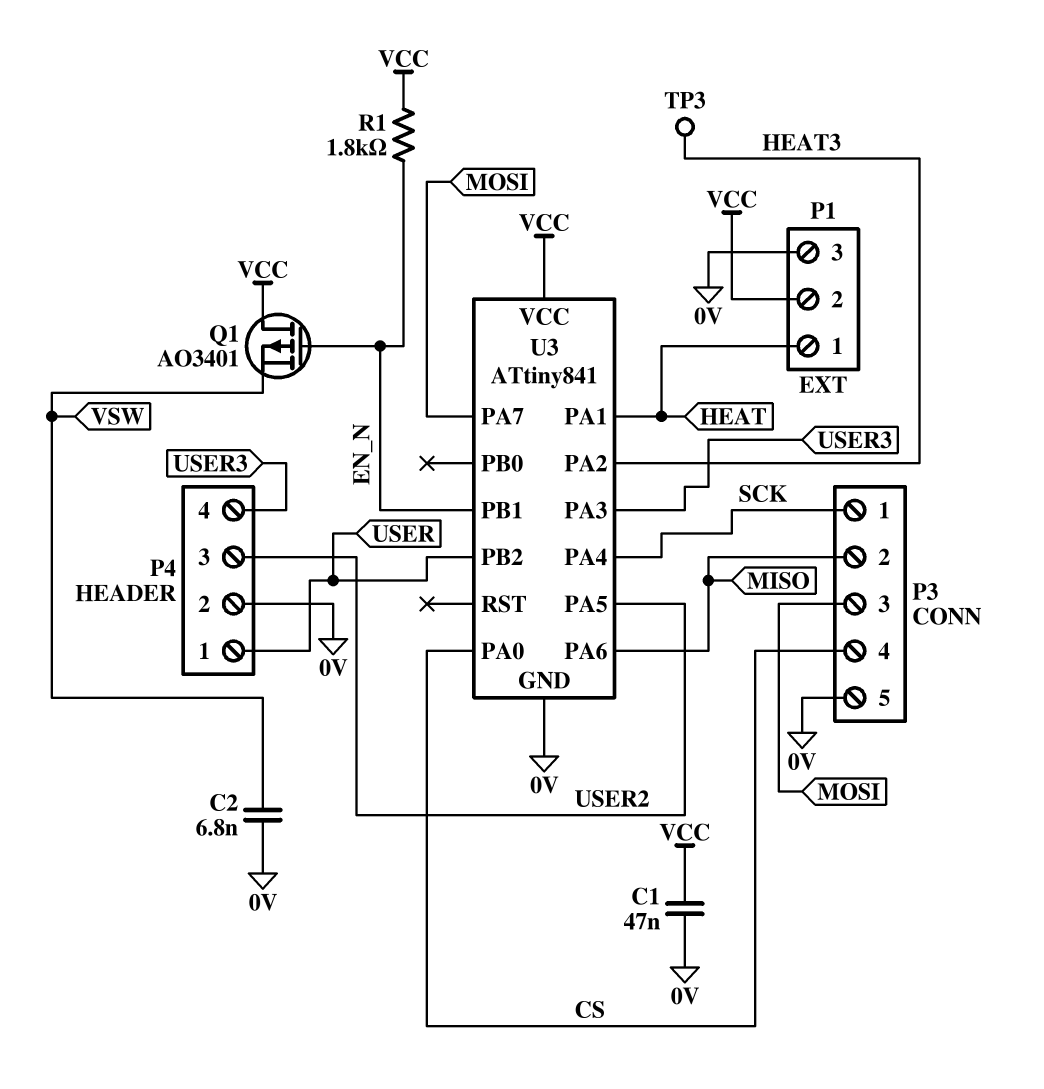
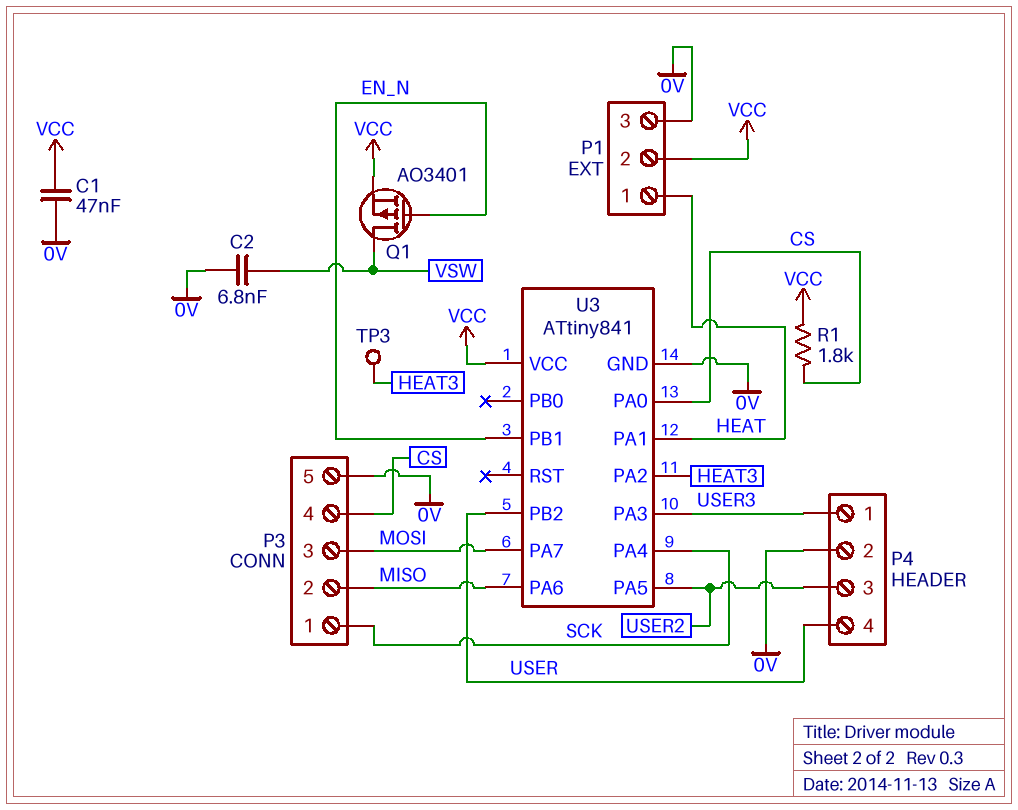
P4 pin 1: USER -> USER3
P4 pin 4: USER3 -> USER
Q1: PMOS AO3401 (G EN_N, D VCC, S VSW) -> PMOS AO3401 (G EN_N, D VSW, S VCC)
R1: 1.8k (EN_N, VCC) -> 1.8k (CS, VCC)

